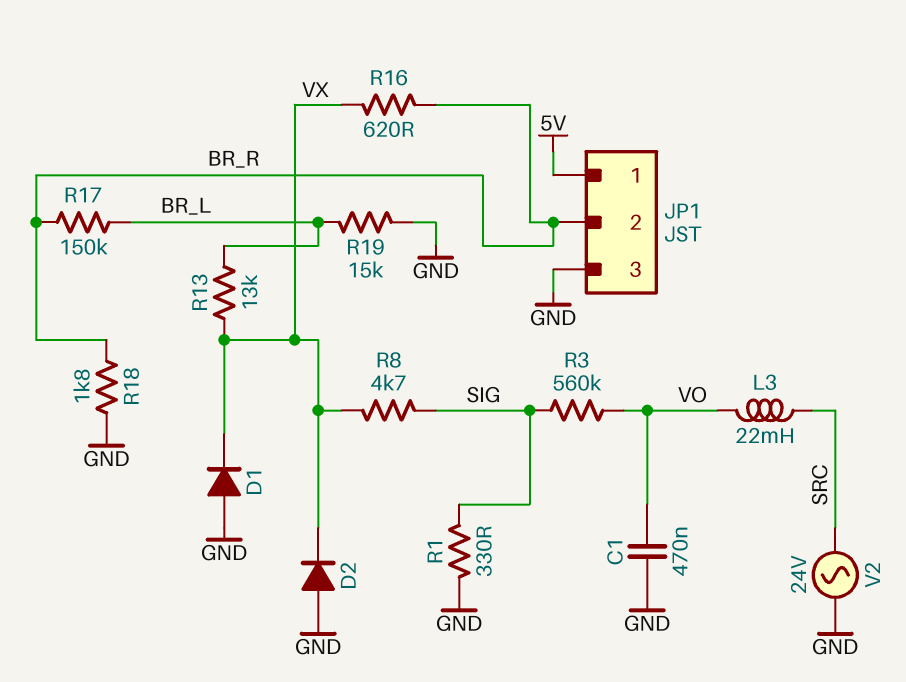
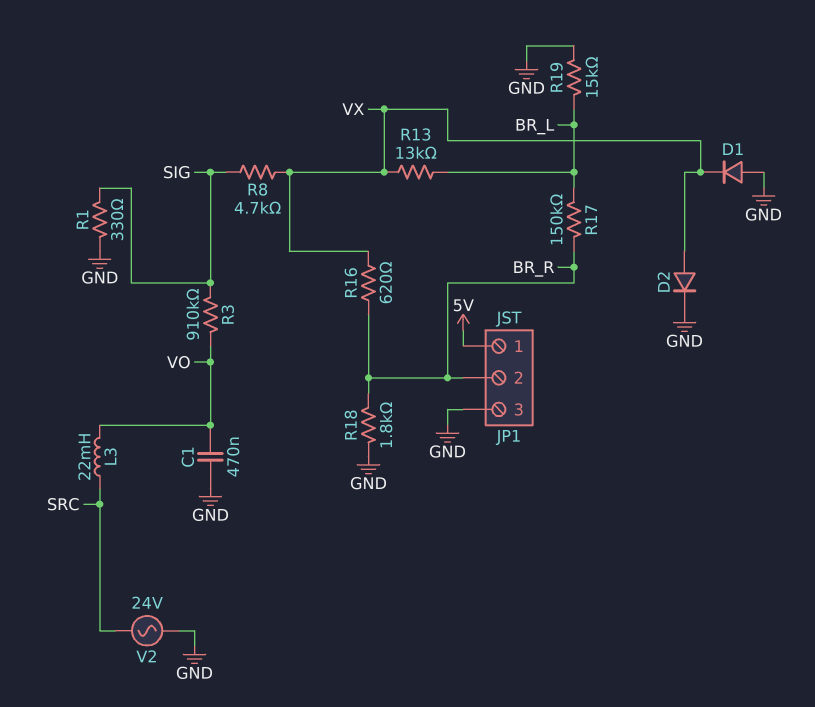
D2: diode (A GND, K VX) -> diode (A VX, K GND)
R3: 560k (SIG, VO) -> 910k (SIG, VO)

